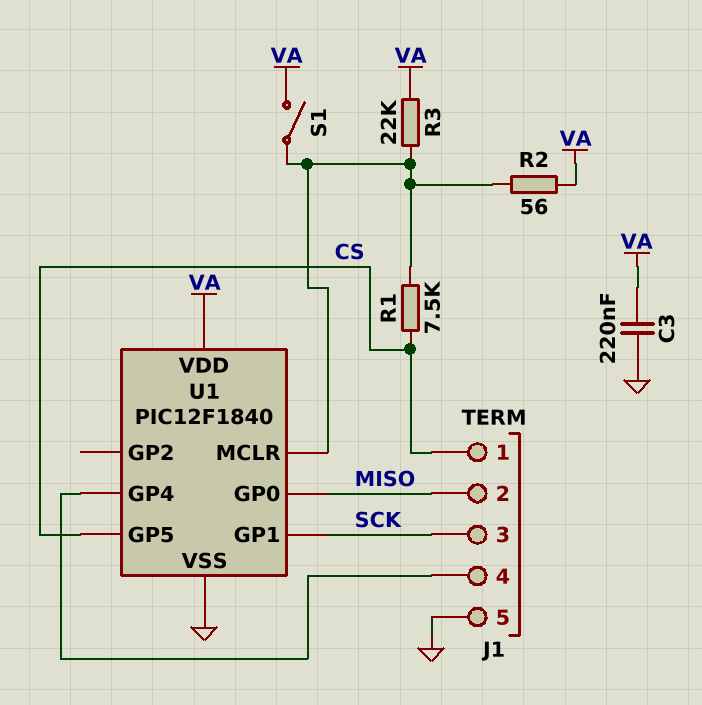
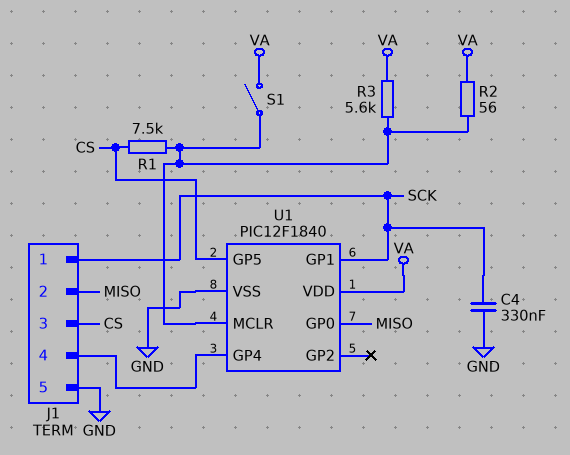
C3: 220nF (GND, VA) -> none
C4: none -> 330nF (GND, SCK)
J1 pin 1: CS -> SCK
J1 pin 3: SCK -> CS
R3: 22k (U1/MCLR, VA) -> 5.6k (U1/MCLR, VA)

